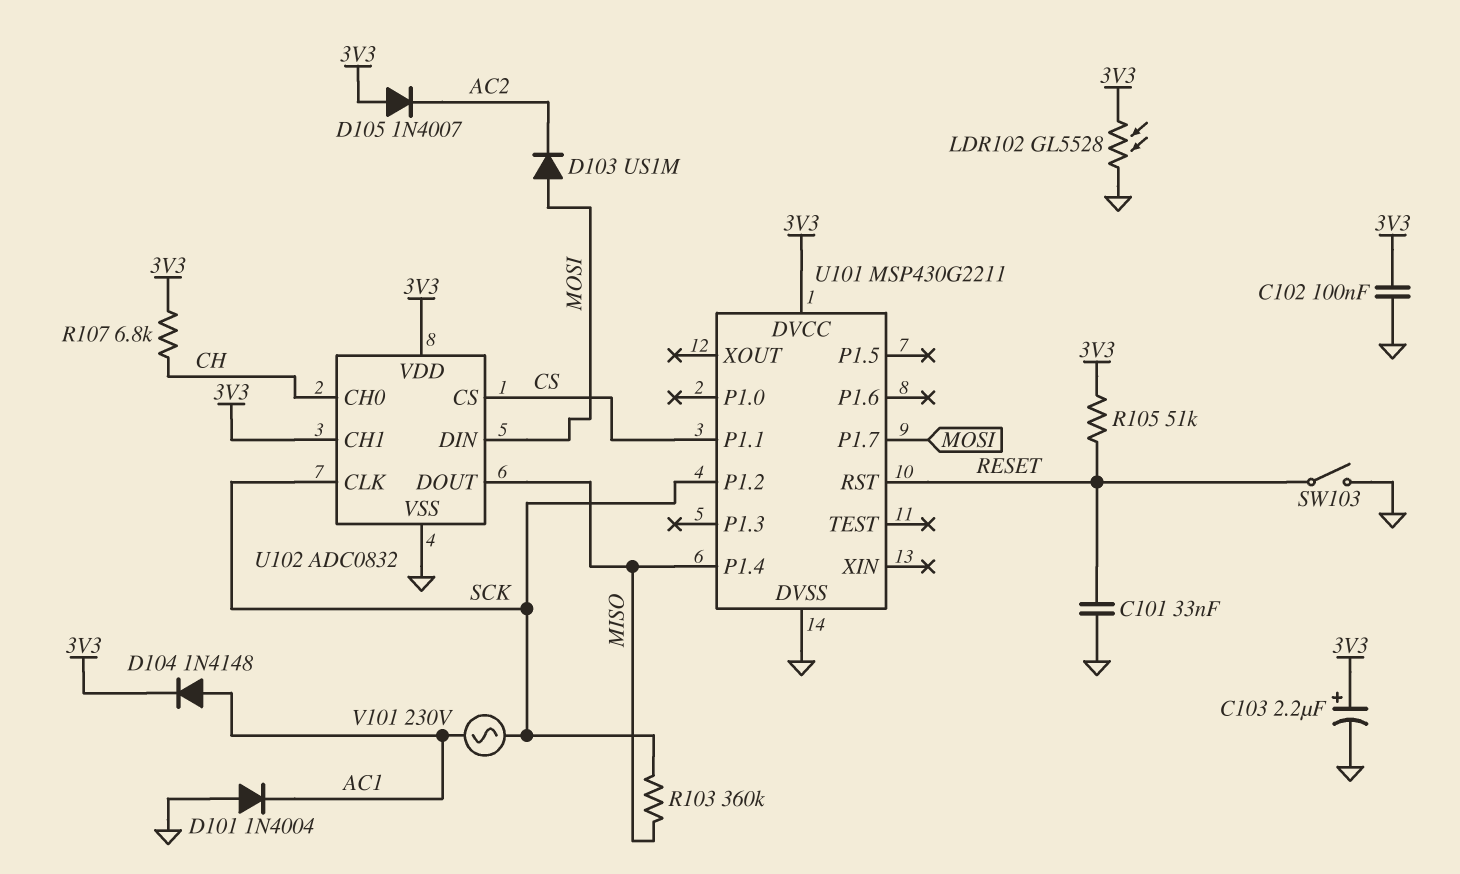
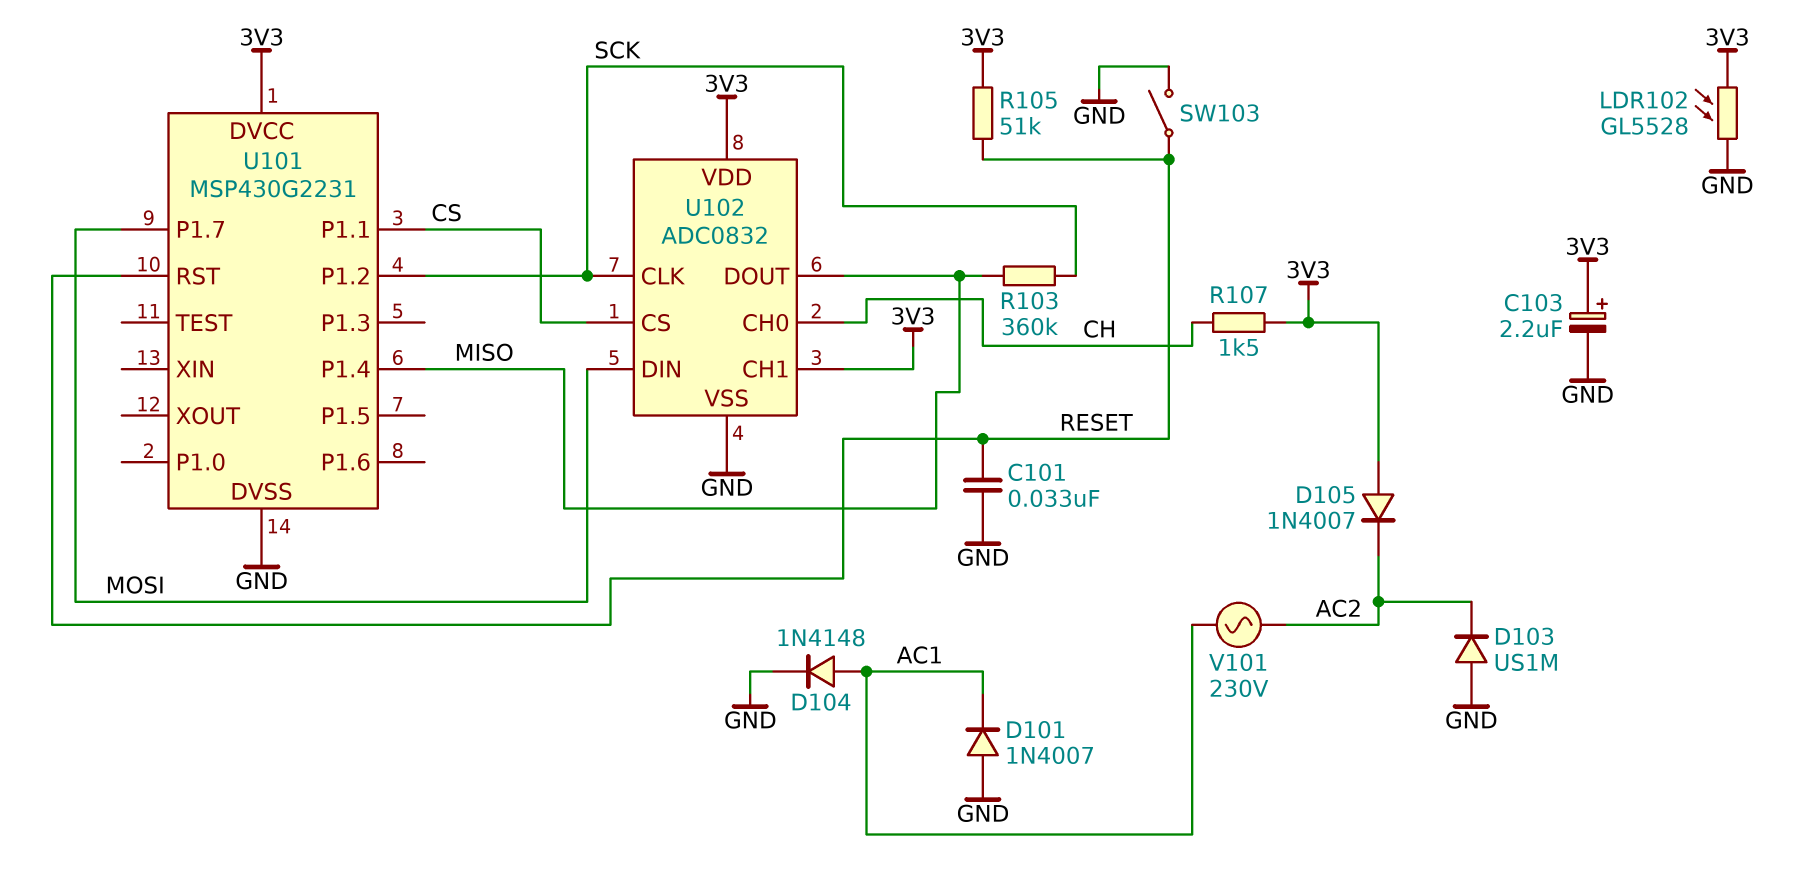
C102: 100nF (3V3, GND) -> none
D101: diode 1N4004 (A GND, K AC1) -> diode 1N4007 (A GND, K AC1)
D103: diode US1M (A MOSI, K AC2) -> diode US1M (A GND, K AC2)
D104: diode 1N4148 (A AC1, K 3V3) -> diode 1N4148 (A AC1, K GND)
R107: 6.8k (3V3, CH) -> 1.5k (3V3, CH)
U101: MSP430G2211 -> MSP430G2231
V101: AC 230V (AC1, SCK) -> AC 230V (AC1, AC2)

